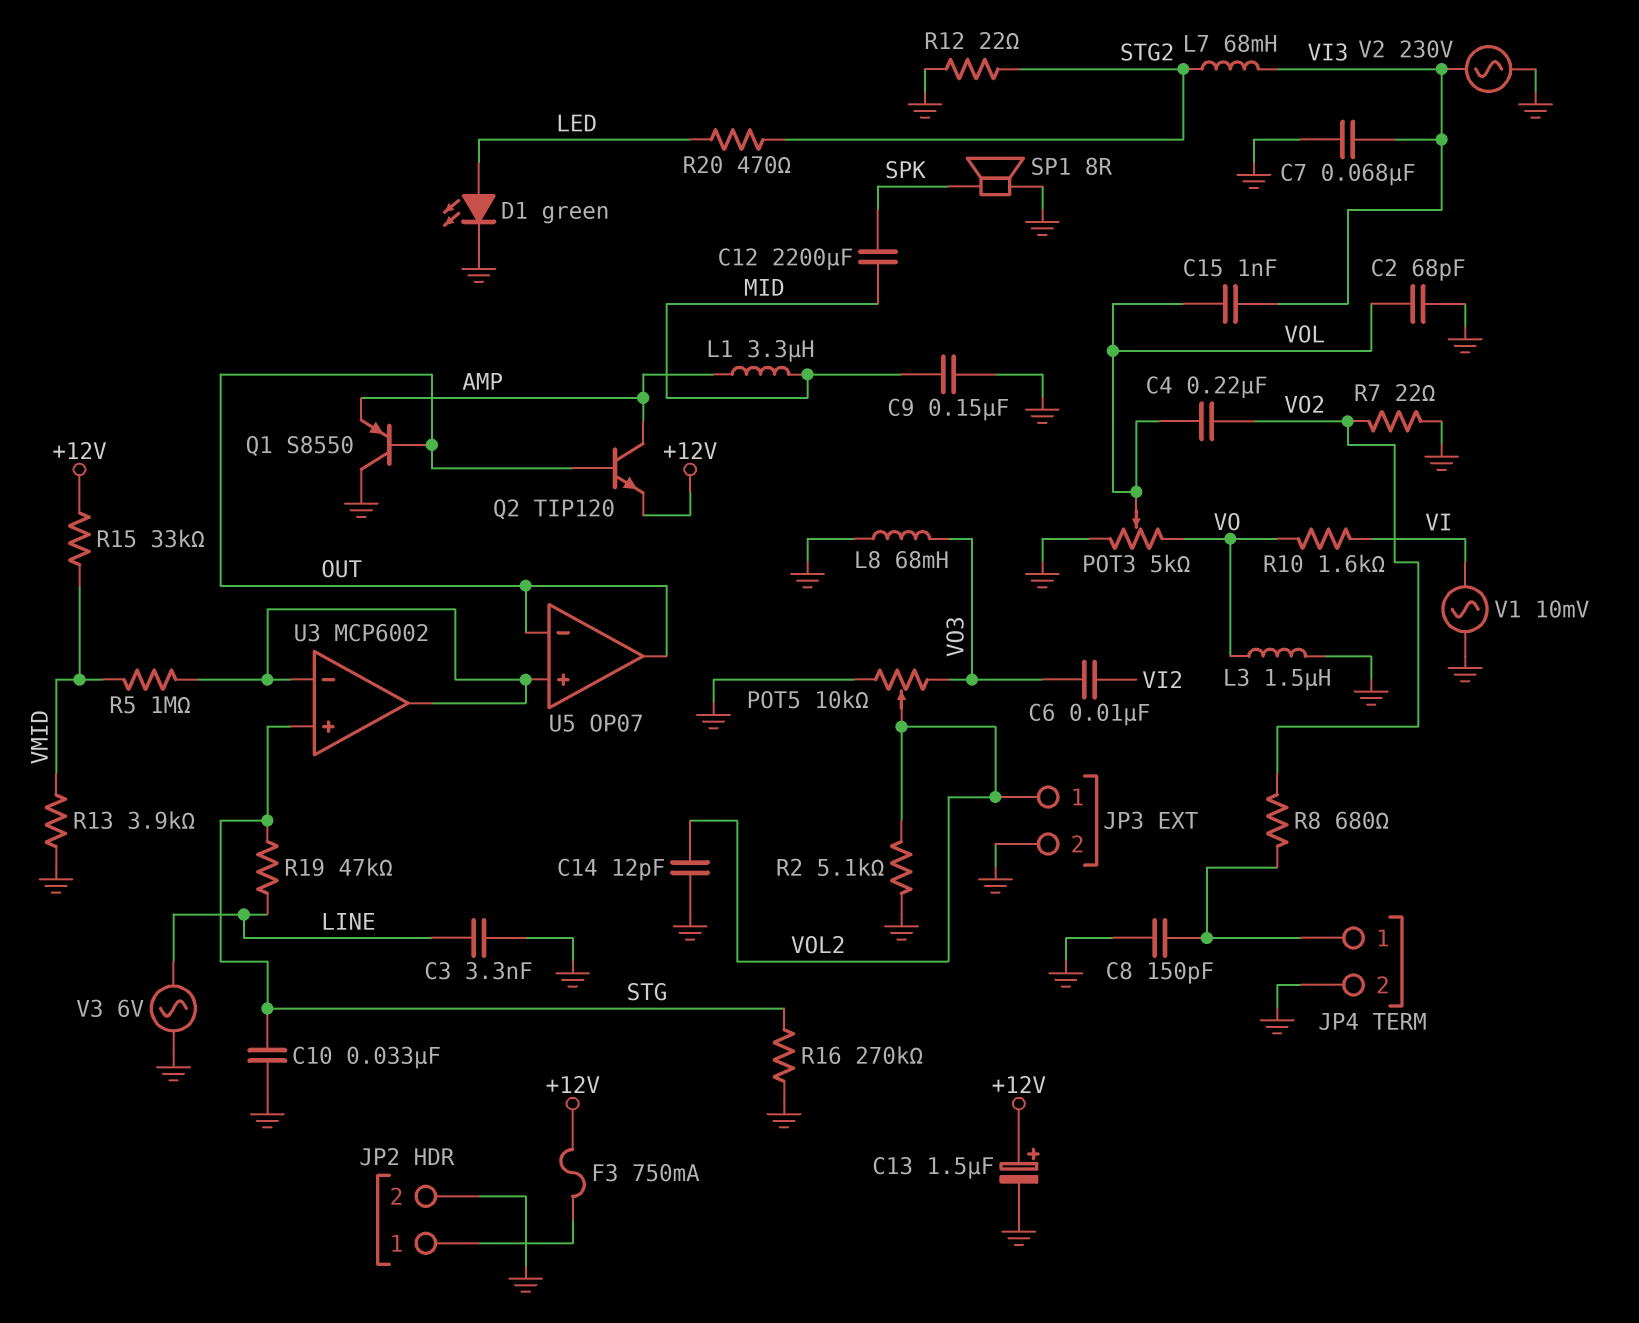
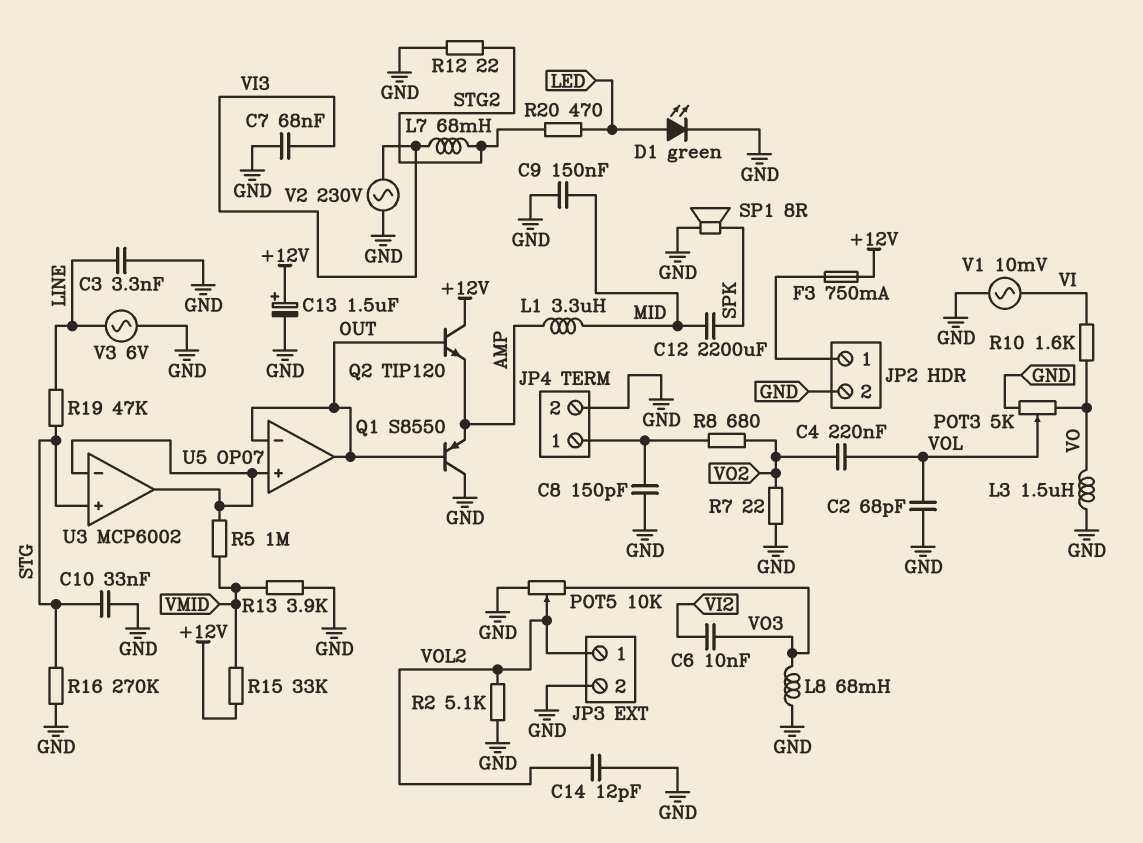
C15: 1nF (VI3, VOL) -> none
Q2: NPN TIP120 (B OUT, C AMP, E +12V) -> NPN TIP120 (B OUT, C +12V, E AMP)

